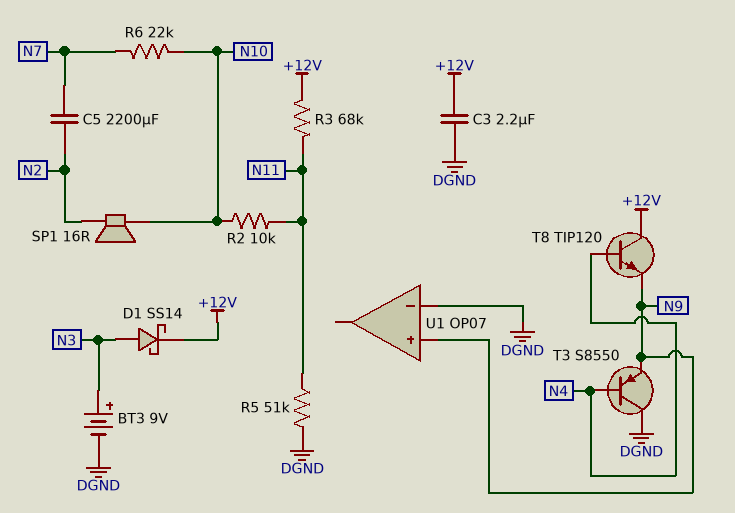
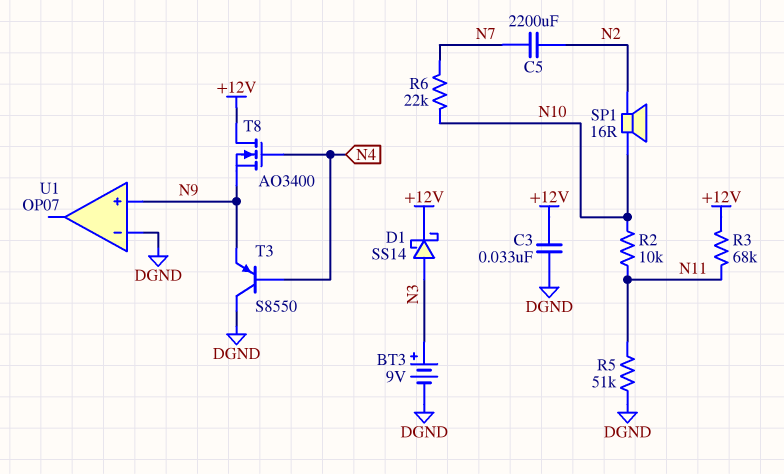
C3: 2.2uF (+12V, DGND) -> 33nF (+12V, DGND)
T8: NPN TIP120 (B N4, C +12V, E N9) -> NMOS AO3400 (G N4, D +12V, S N9)

